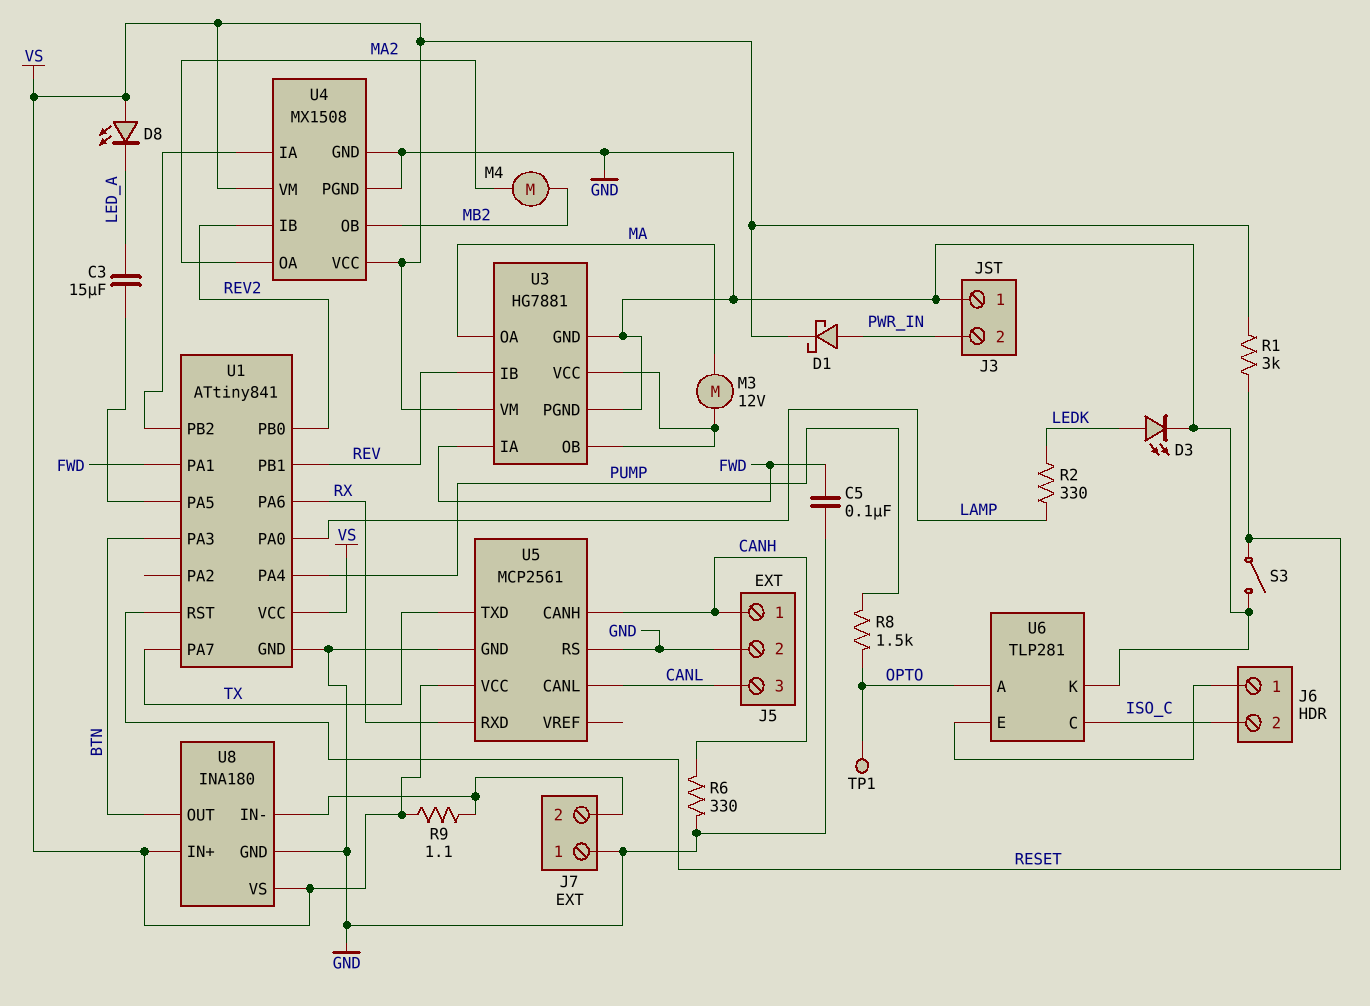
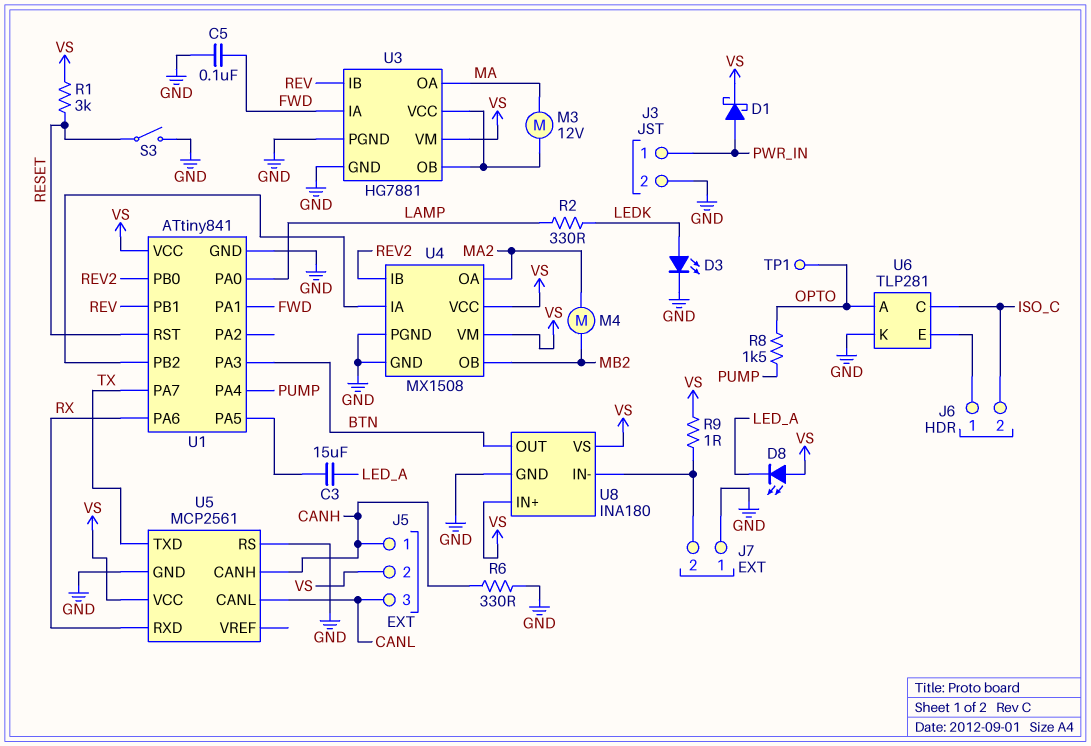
J3 pin 1: GND -> PWR_IN
J3 pin 2: PWR_IN -> GND
J5 pin 2: GND -> VS
R9: 1.1 (J7/2, VS) -> 1 (J7/2, VS)

